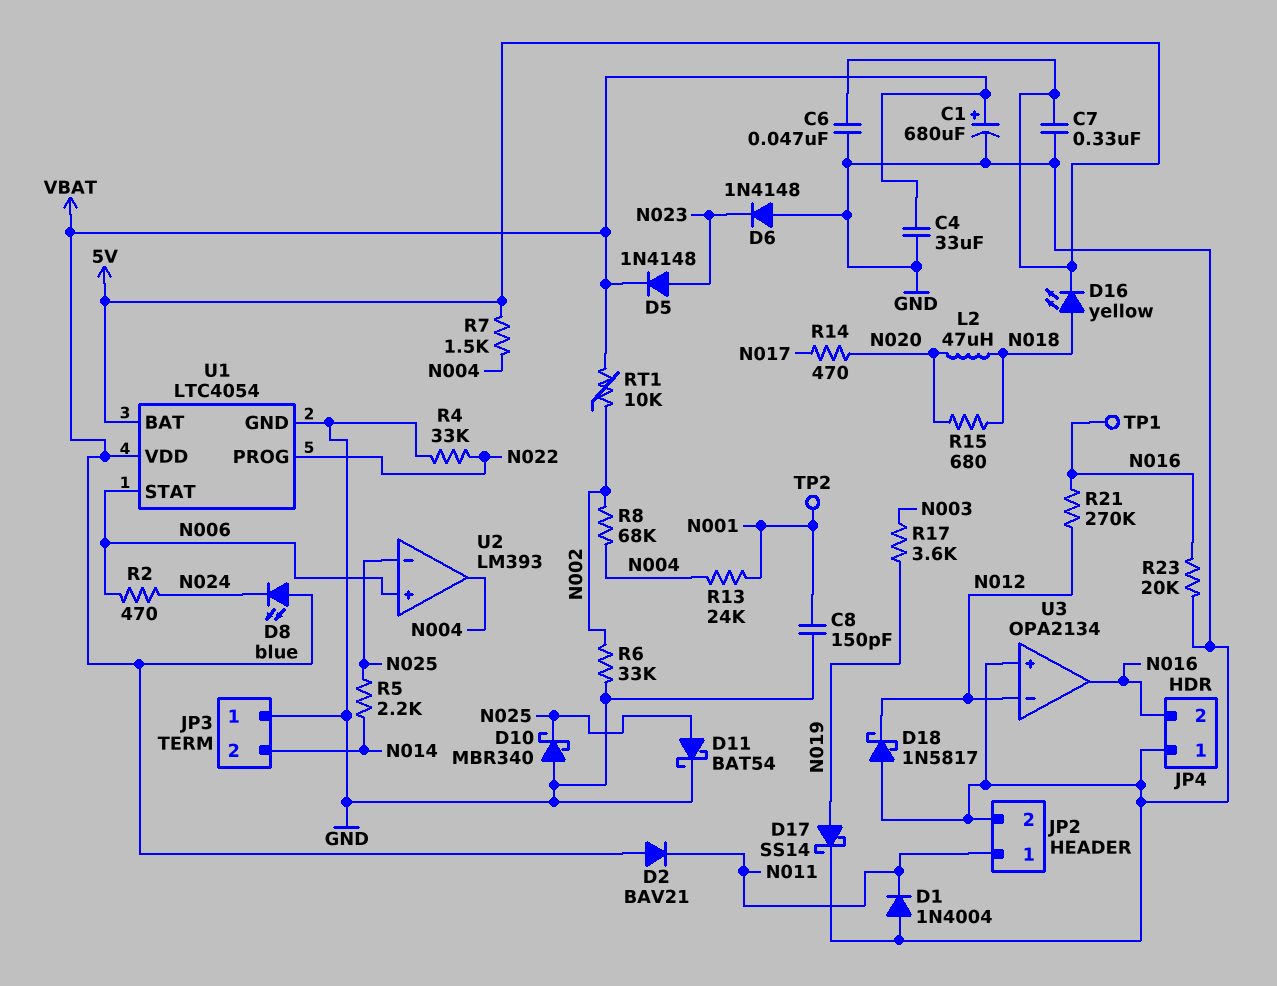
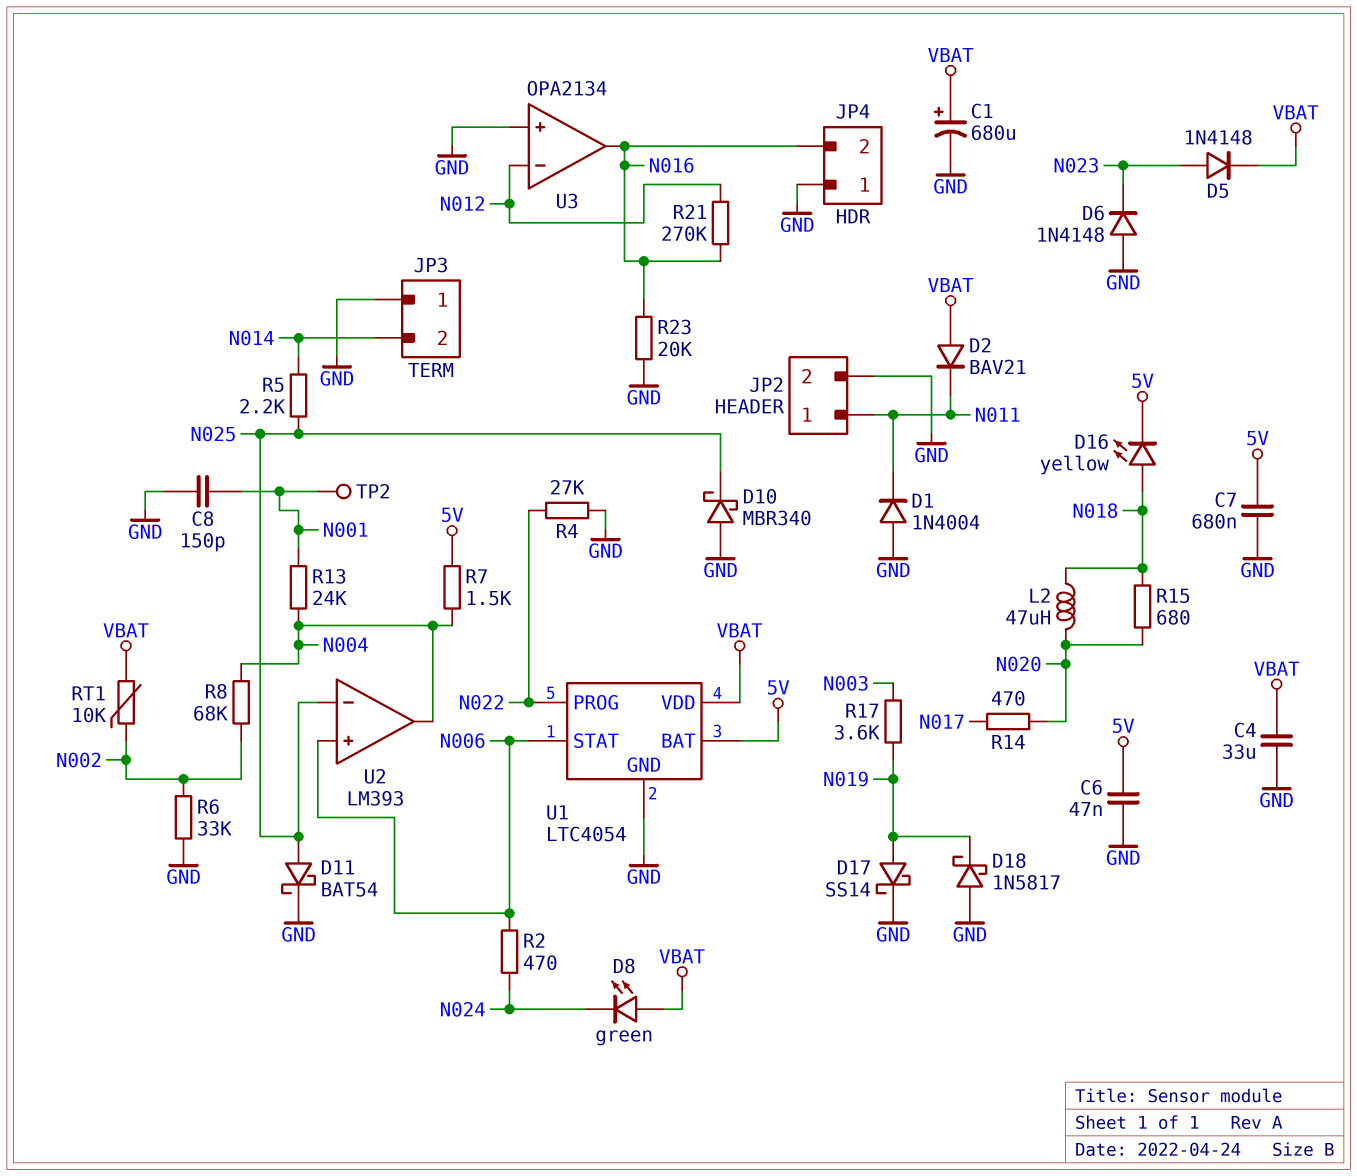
C7: 330nF (5V, GND) -> 680nF (5V, GND)
D8: LED blue (A VBAT, K N024) -> LED green (A VBAT, K N024)
D18: schottky 1N5817 (A GND, K N012) -> schottky 1N5817 (A GND, K N019)
R4: 33k (GND, N022) -> 27k (GND, N022)
TP1: test point (N016) -> none

